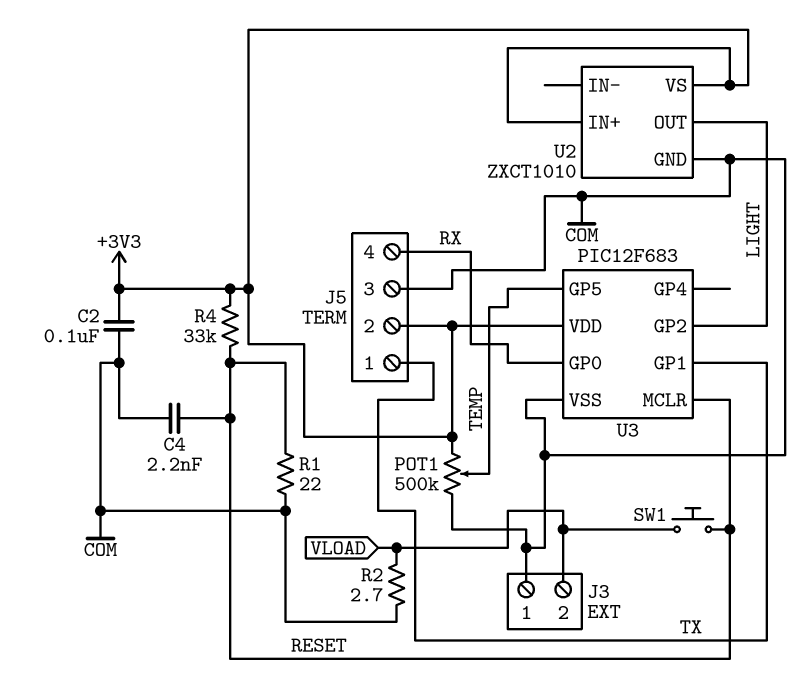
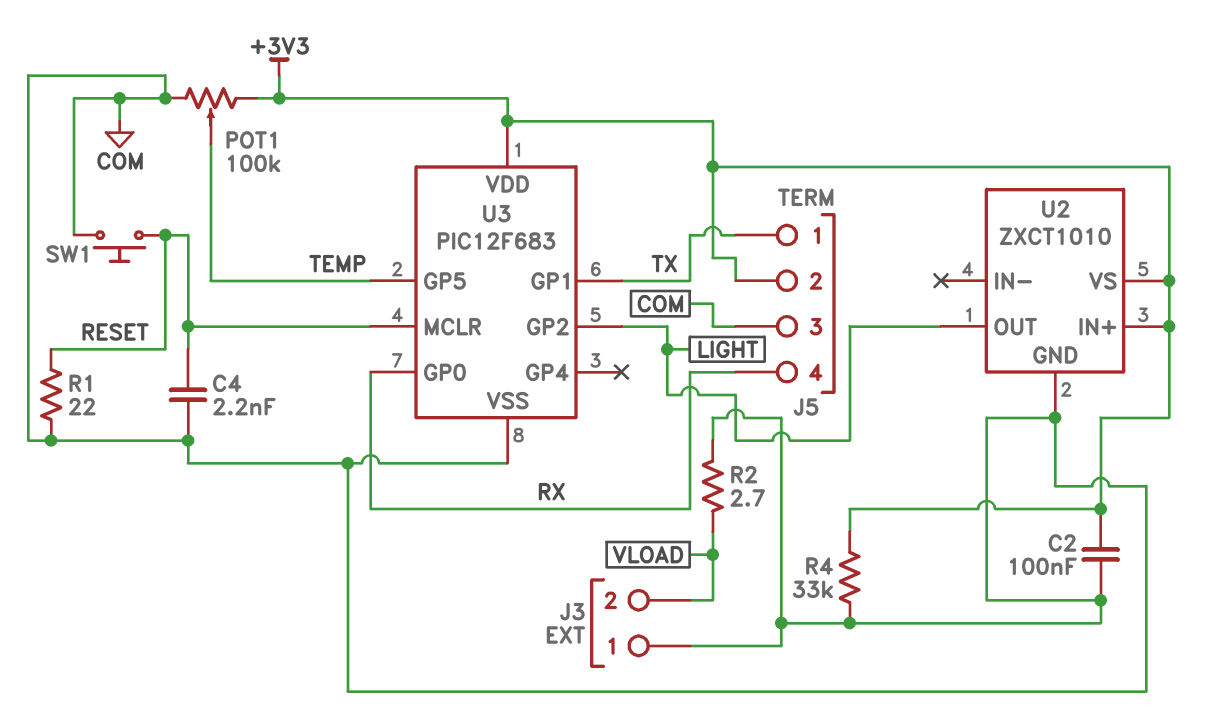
POT1: 500k (+3V3, COM, wiper TEMP) -> 100k (+3V3, COM, wiper TEMP)
R4: 33k (+3V3, RESET) -> 33k (+3V3, COM)
SW1: button (RESET, VLOAD) -> button (COM, RESET)

